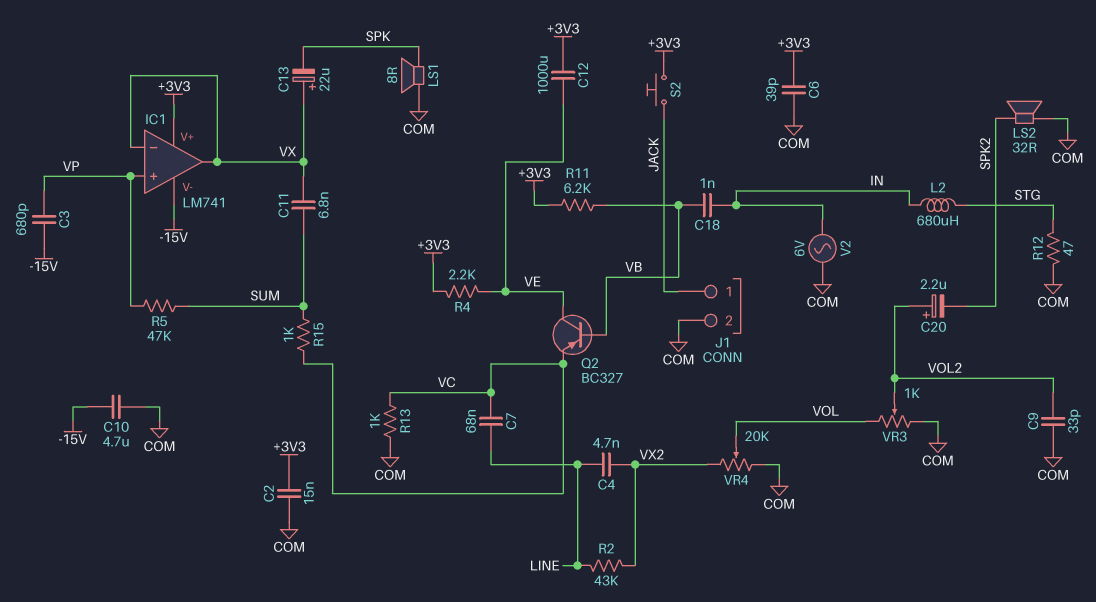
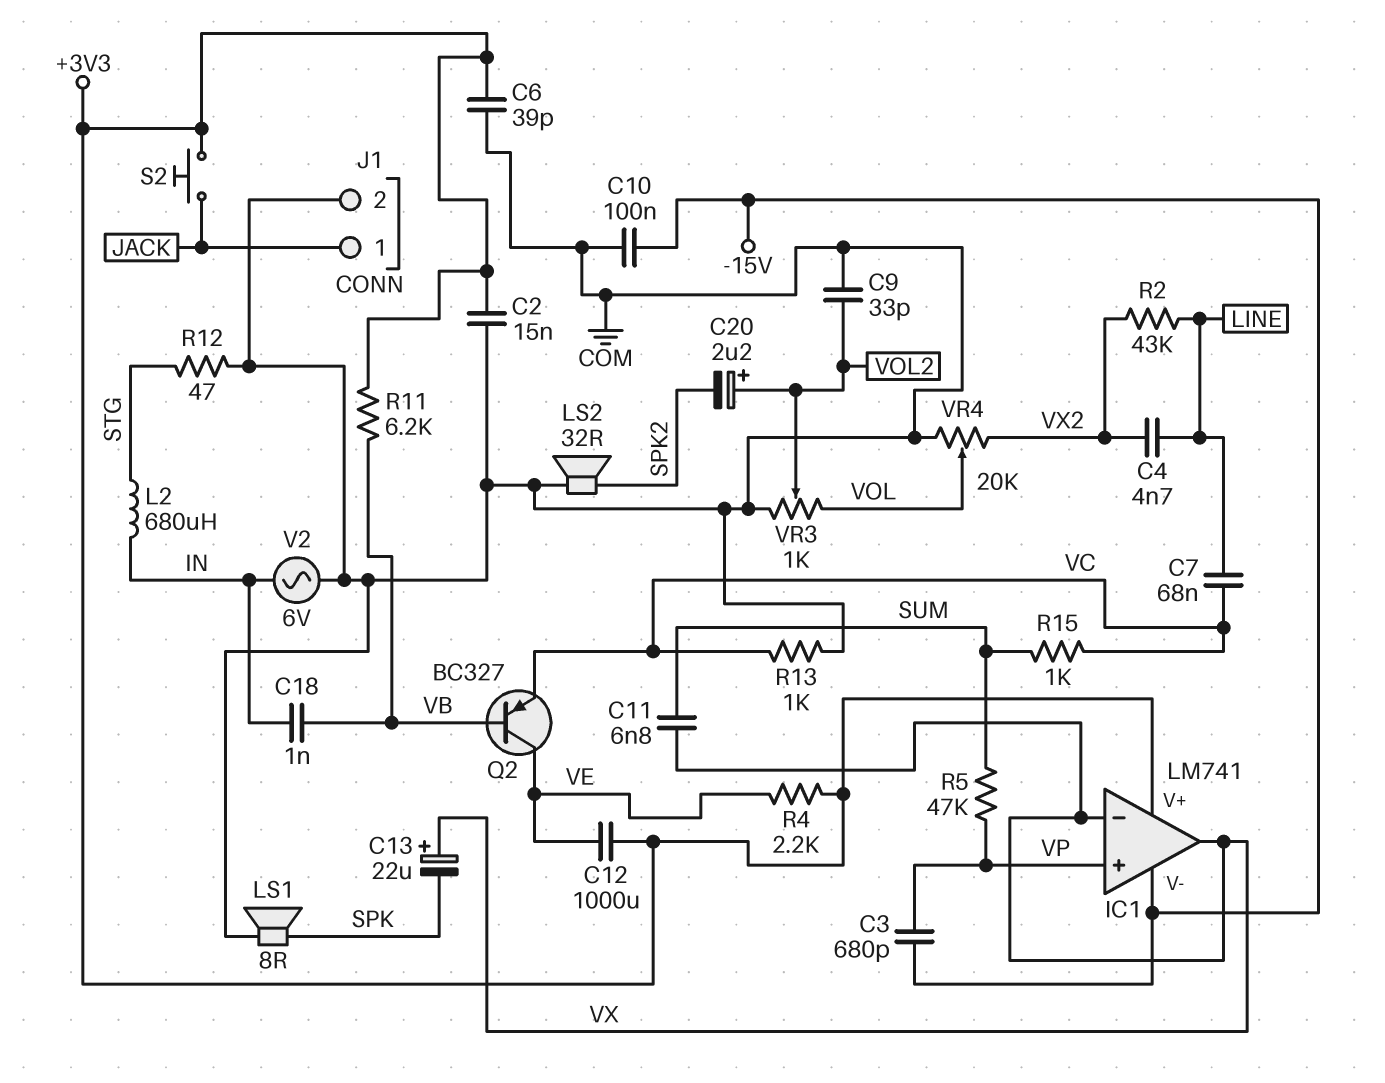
C10: 4.7uF (-15V, COM) -> 100nF (-15V, COM)

